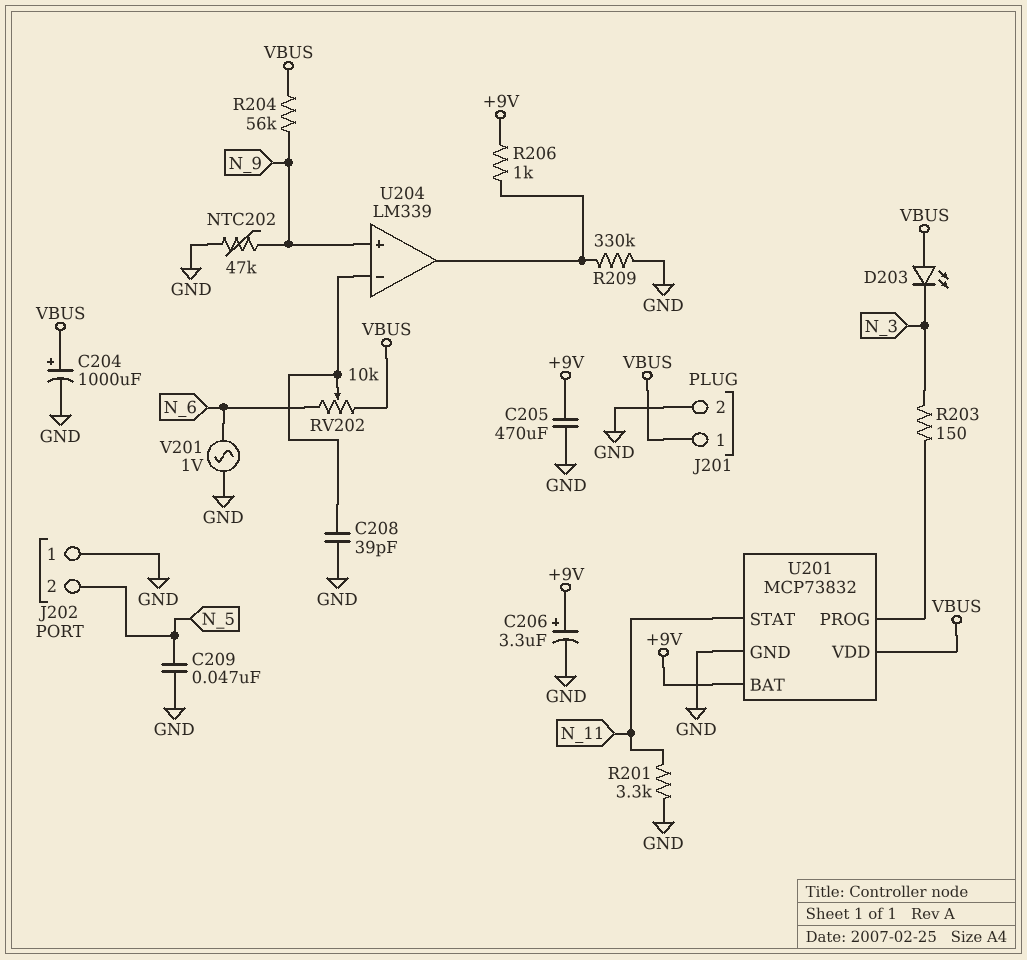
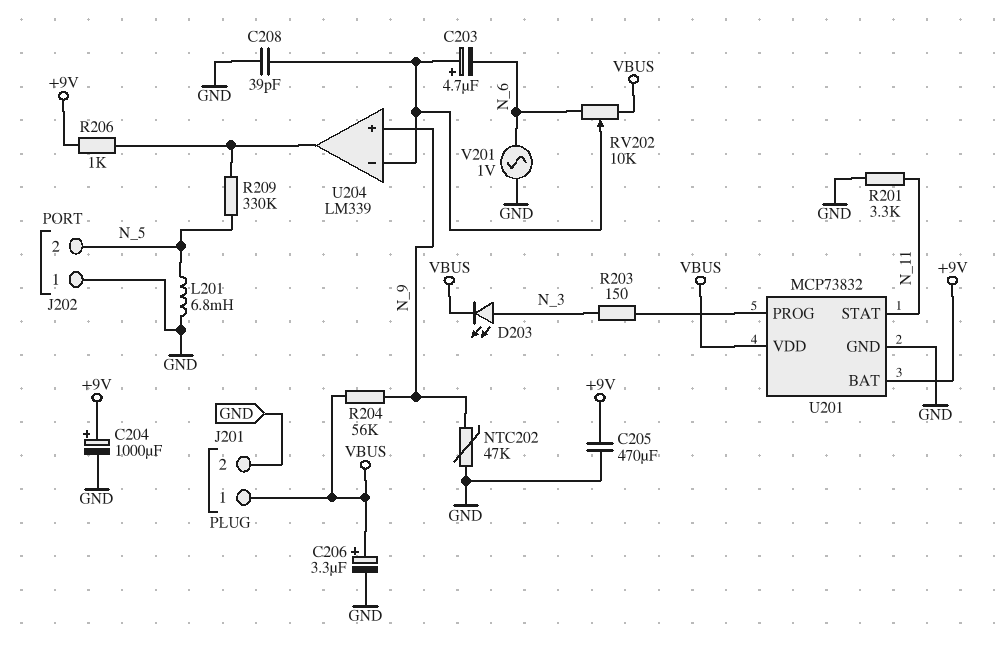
C203: none -> 4.7uF (plus U204/in-, minus N_6)
C204: 1000uF (plus VBUS, minus GND) -> 1000uF (plus +9V, minus GND)
C206: 3.3uF (plus +9V, minus GND) -> 3.3uF (plus VBUS, minus GND)
C209: 47nF (GND, N_5) -> none
D203: LED (A VBUS, K N_3) -> LED (A N_3, K VBUS)
L201: none -> 6.8mH (GND, N_5)
R209: 330k (GND, U204/out) -> 330k (N_5, U204/out)

